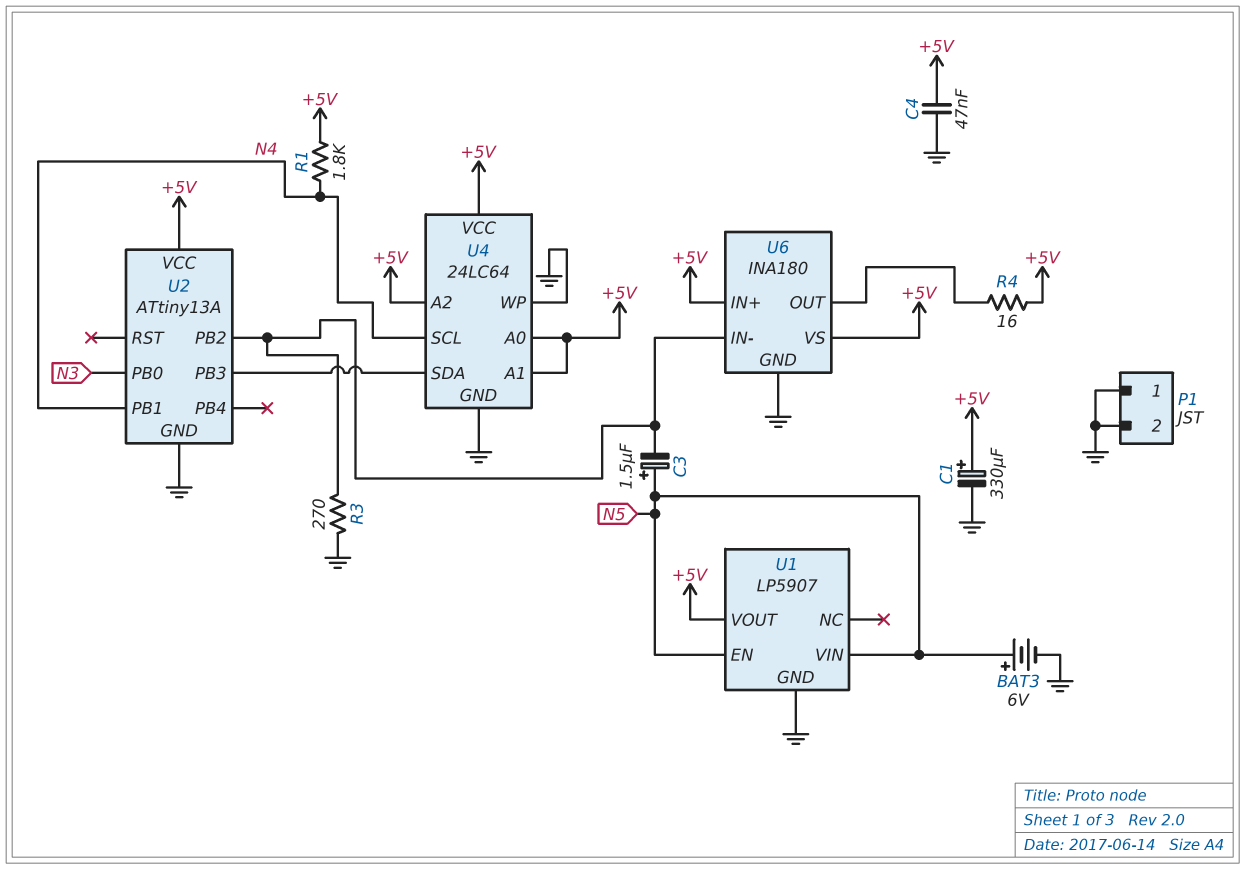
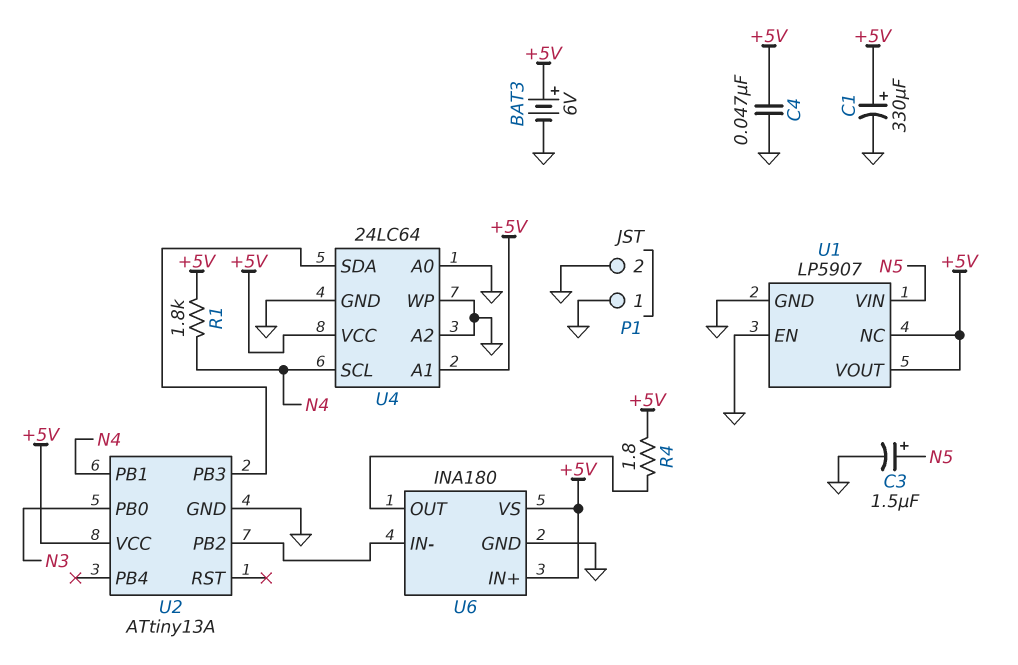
BAT3: 6V (plus N5, minus GND) -> 6V (plus +5V, minus GND)
C3: 1.5uF (plus N5, minus U2/PB2) -> 1.5uF (plus N5, minus GND)
R3: 270 (GND, U2/PB2) -> none
R4: 16 (+5V, U6/OUT) -> 1.8 (+5V, U6/OUT)
U1 pin EN: N5 -> GND
U1 pin NC: none -> +5V
U4 pin A0: +5V -> GND
U4 pin A2: +5V -> GND

